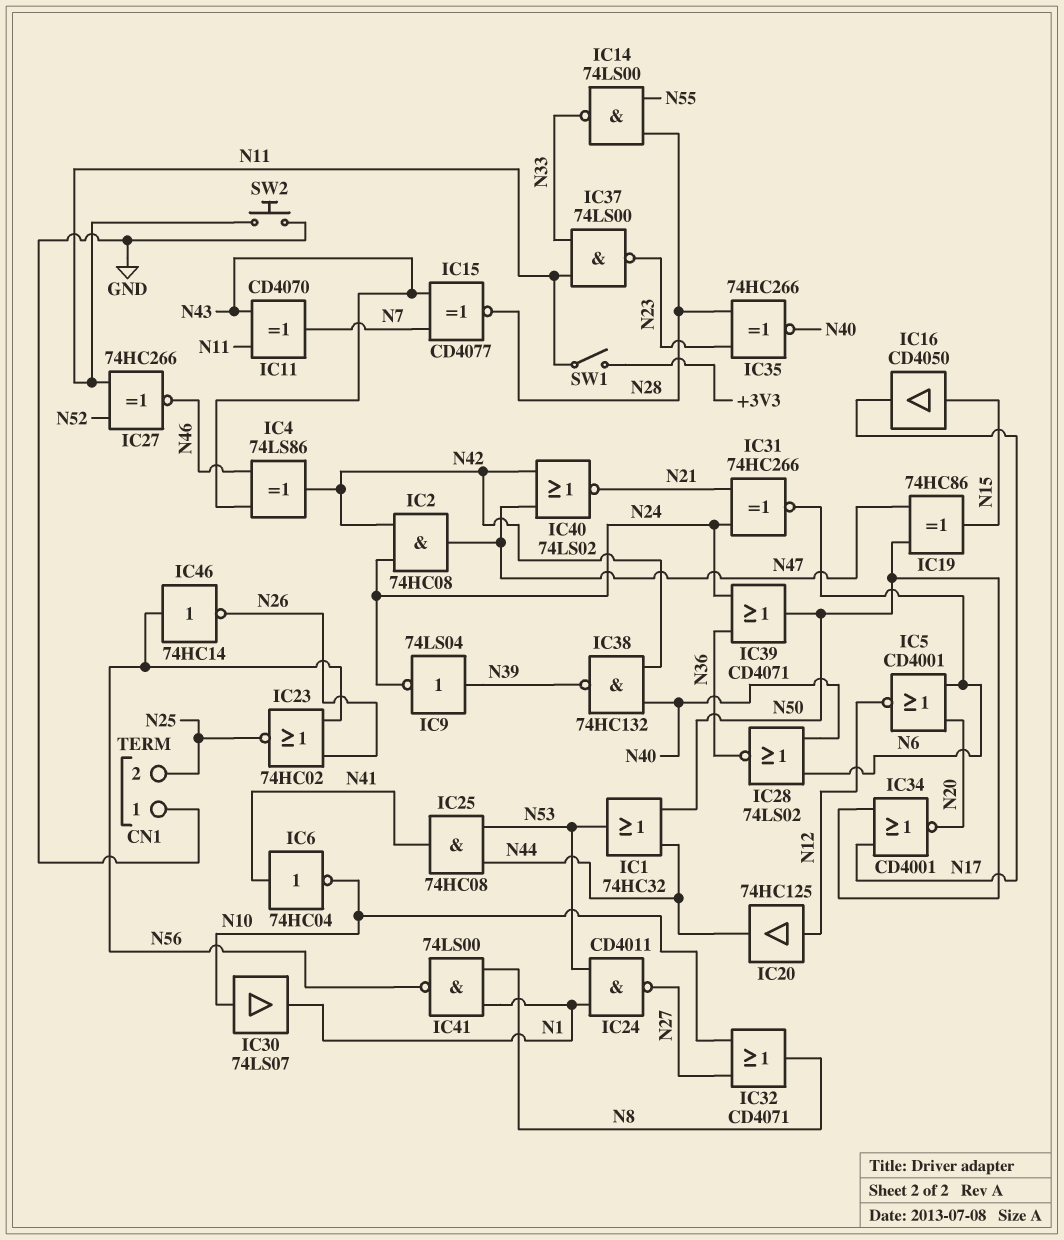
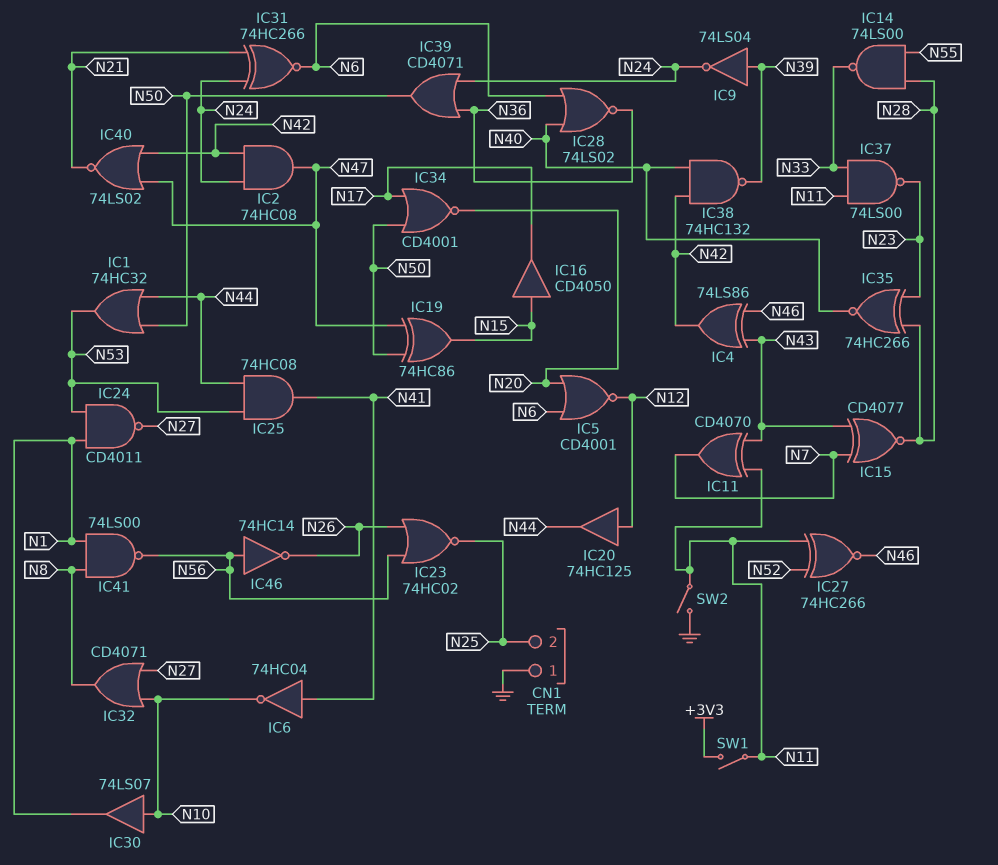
SW2: button (GND, N11) -> switch (GND, N11)

